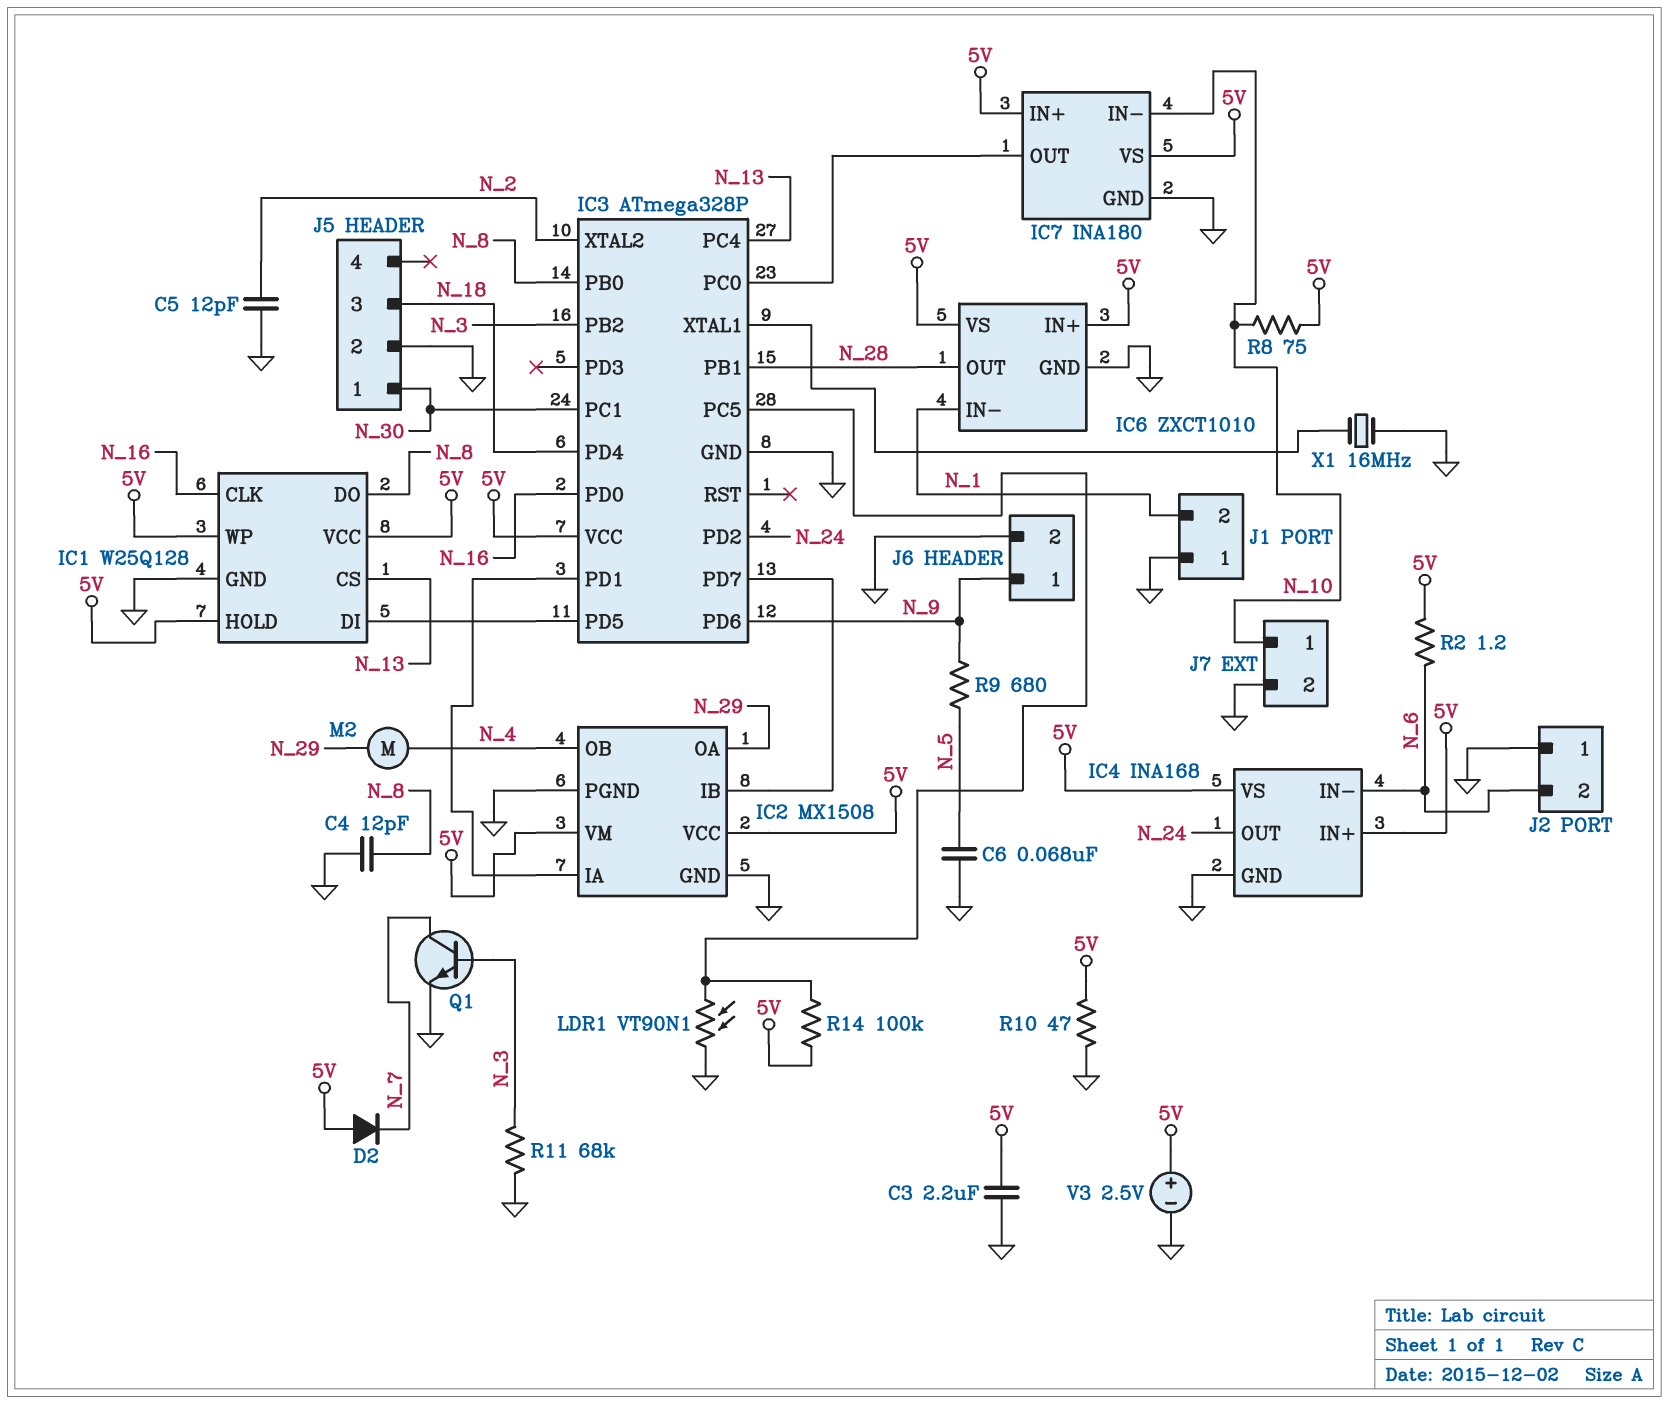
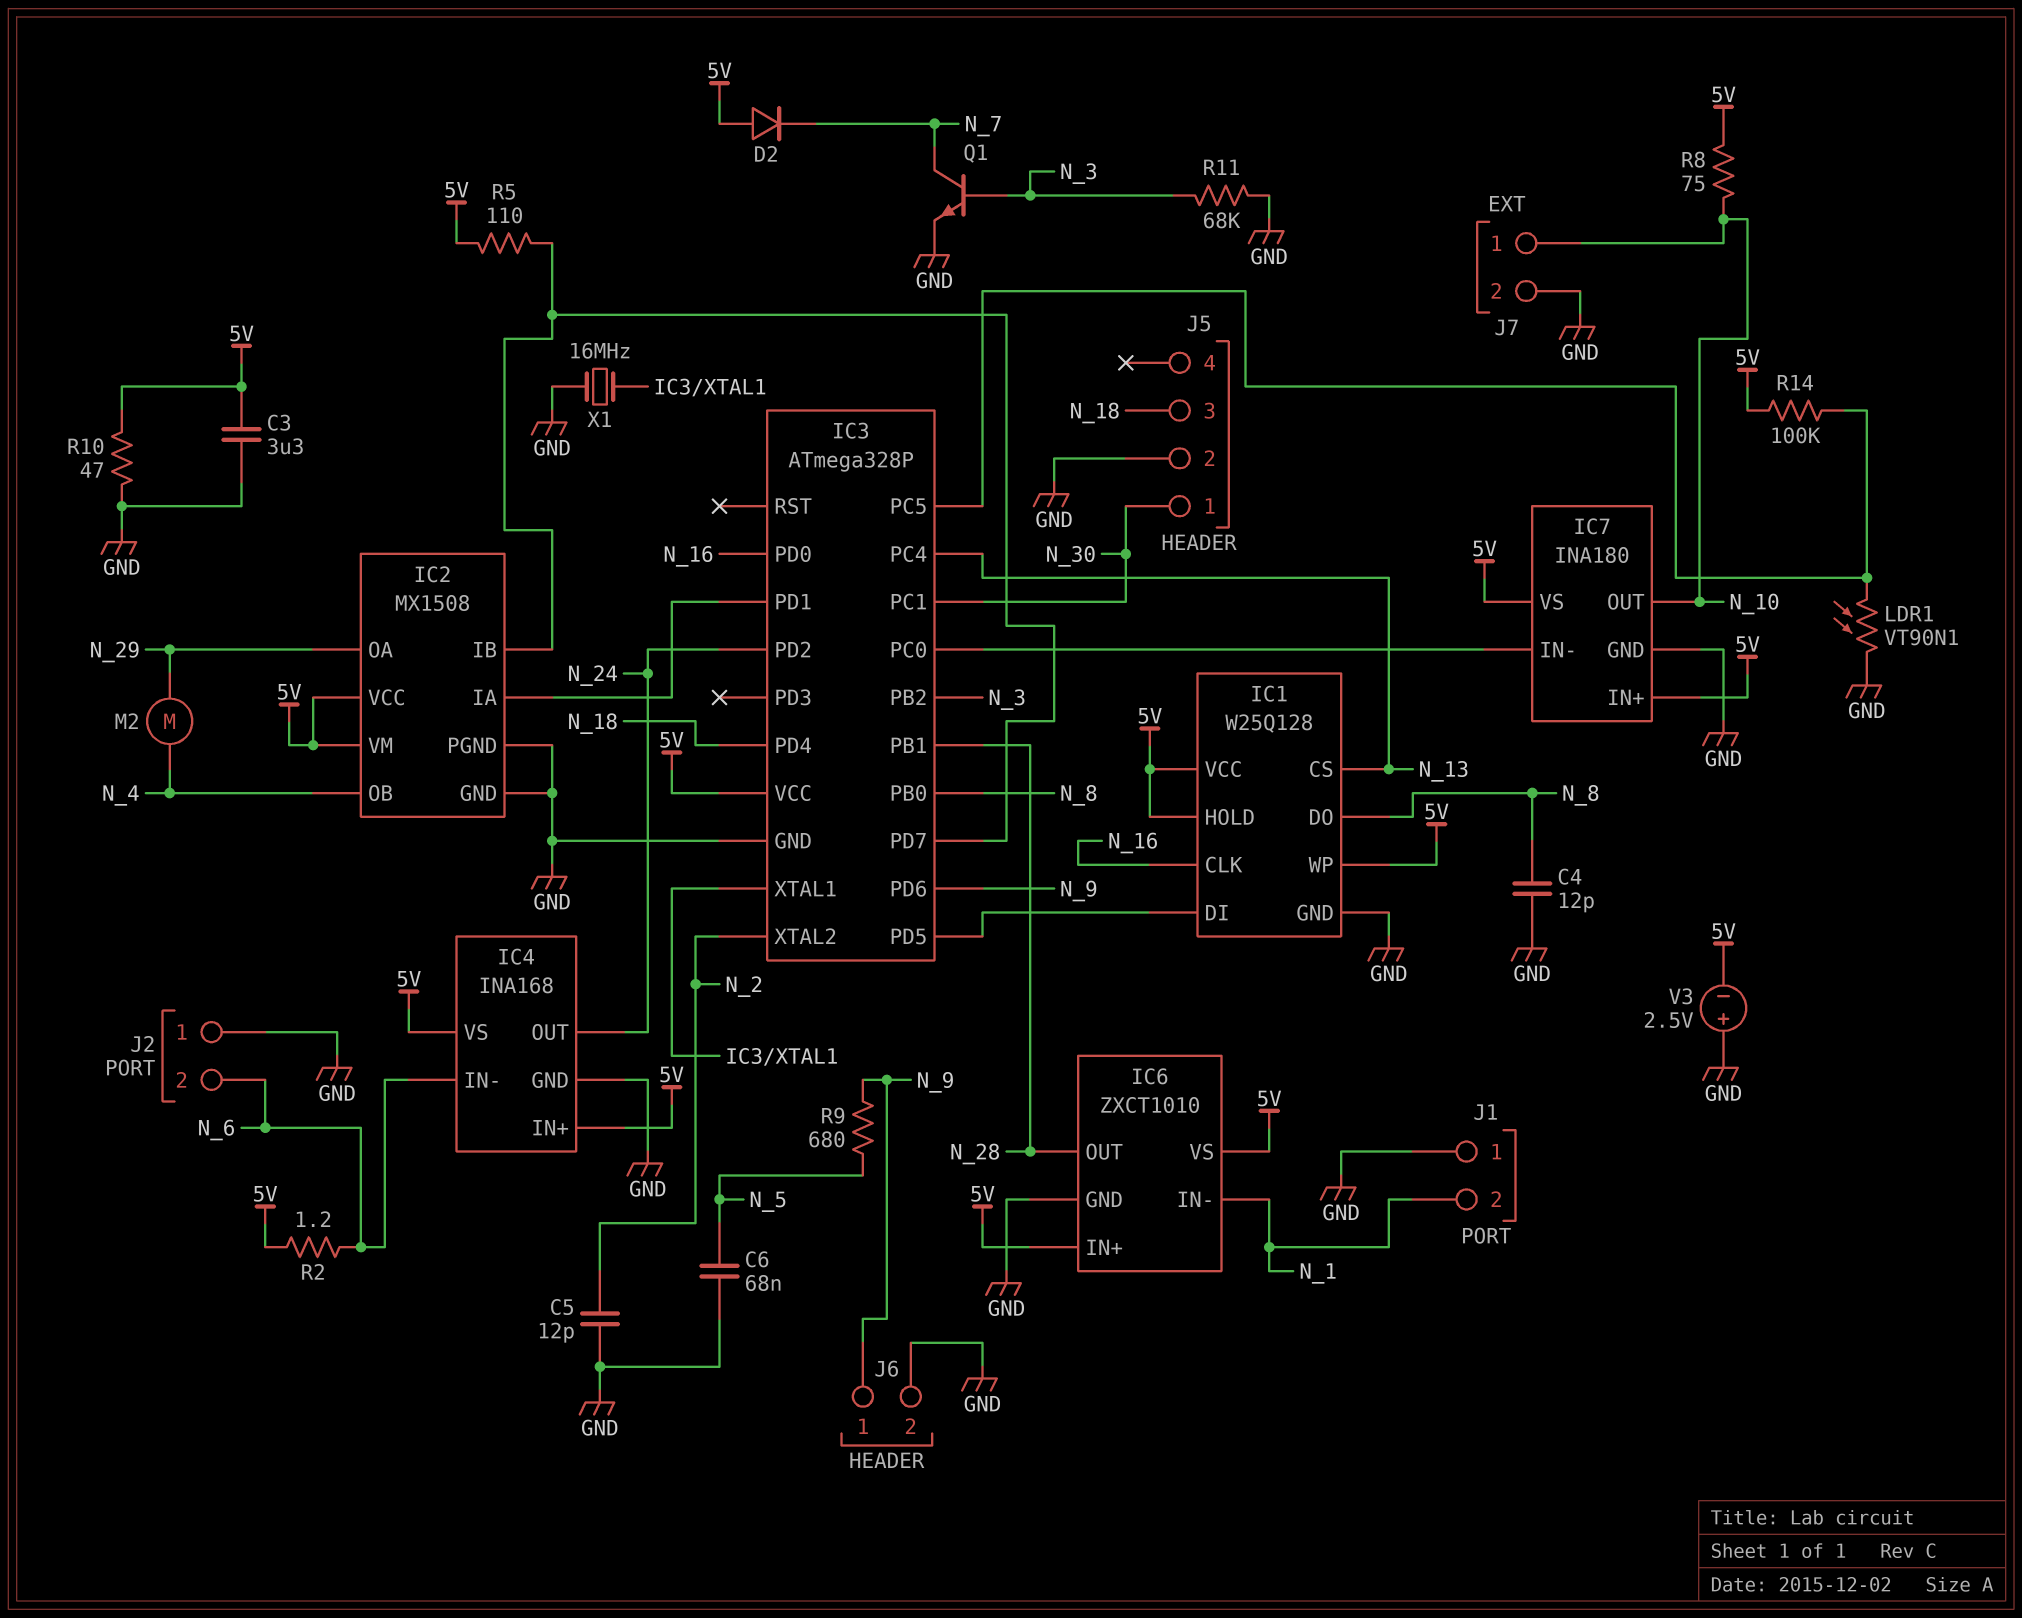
C3: 2.2uF (5V, GND) -> 3.3uF (5V, GND)
IC7 pin IN-: N_10 -> IC3/PC0
IC7 pin OUT: IC3/PC0 -> N_10
R5: none -> 110 (5V, IC2/IB)
V3: 2.5V (plus 5V, minus GND) -> 2.5V (plus GND, minus 5V)

